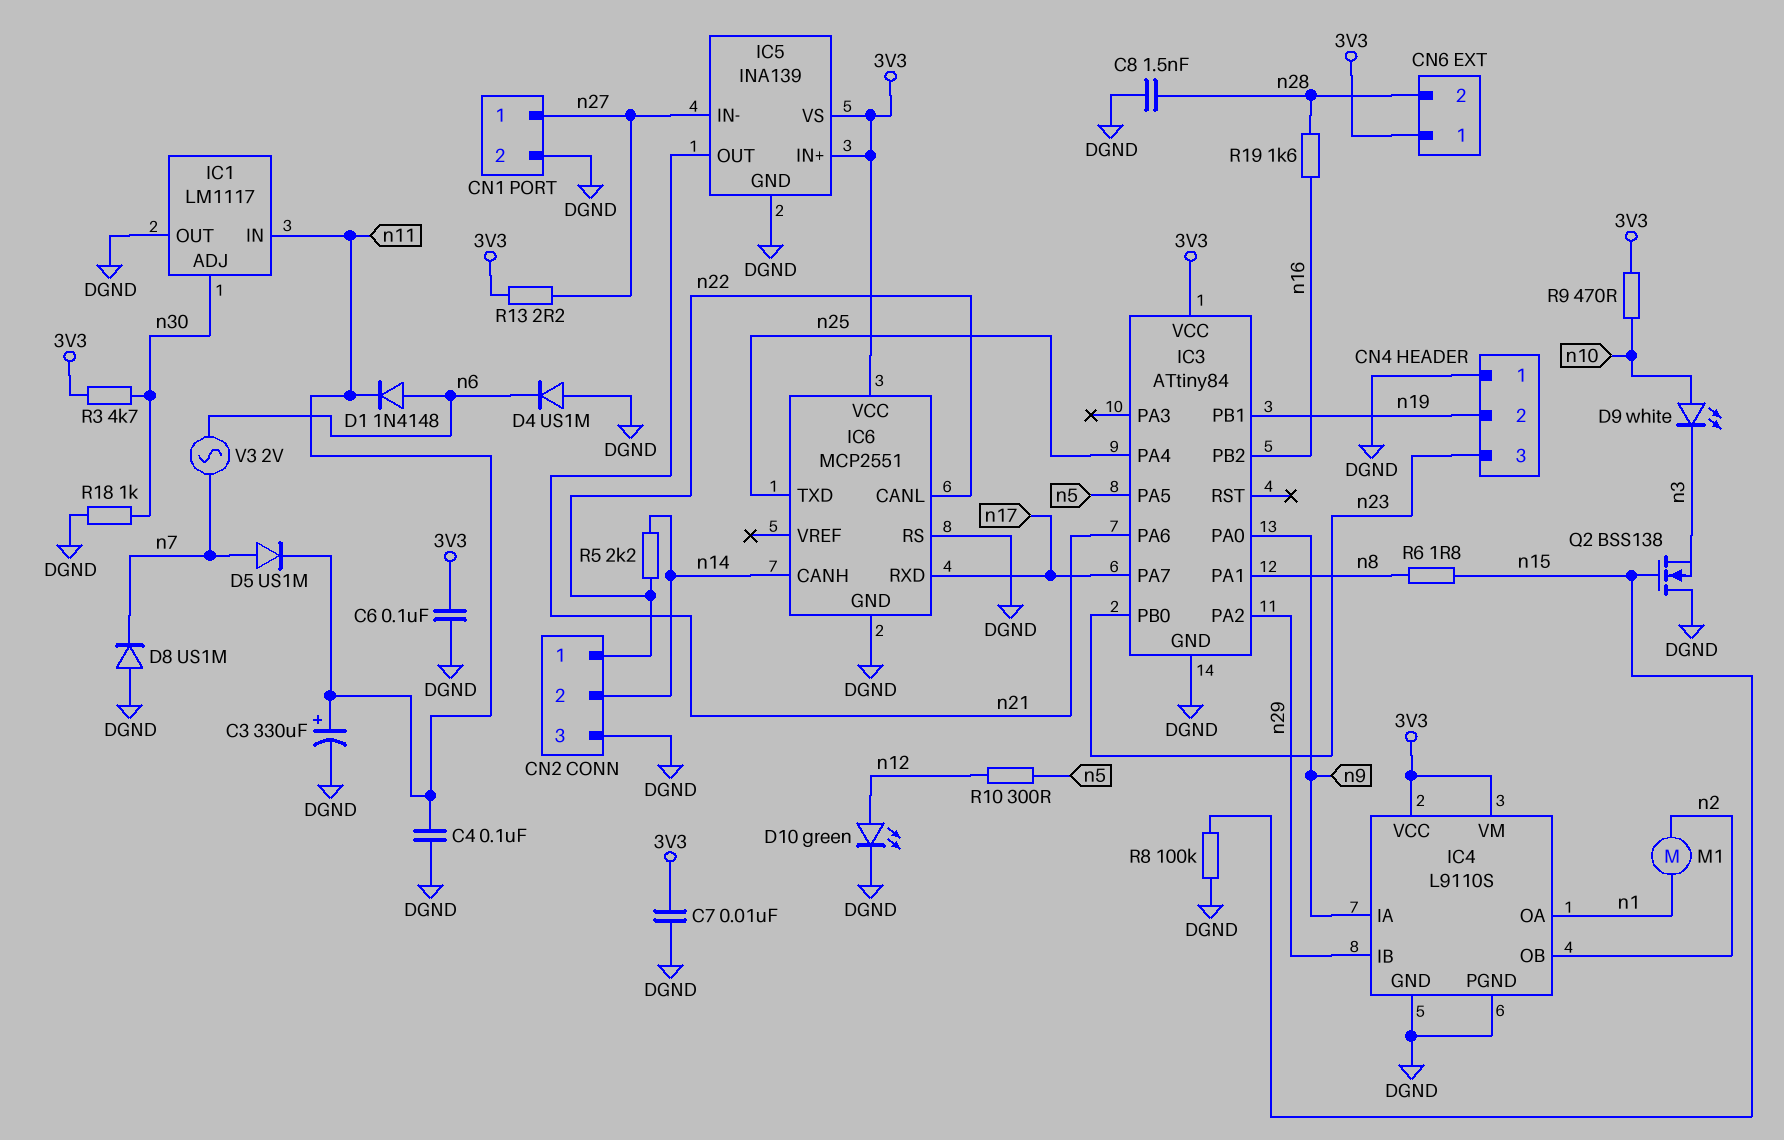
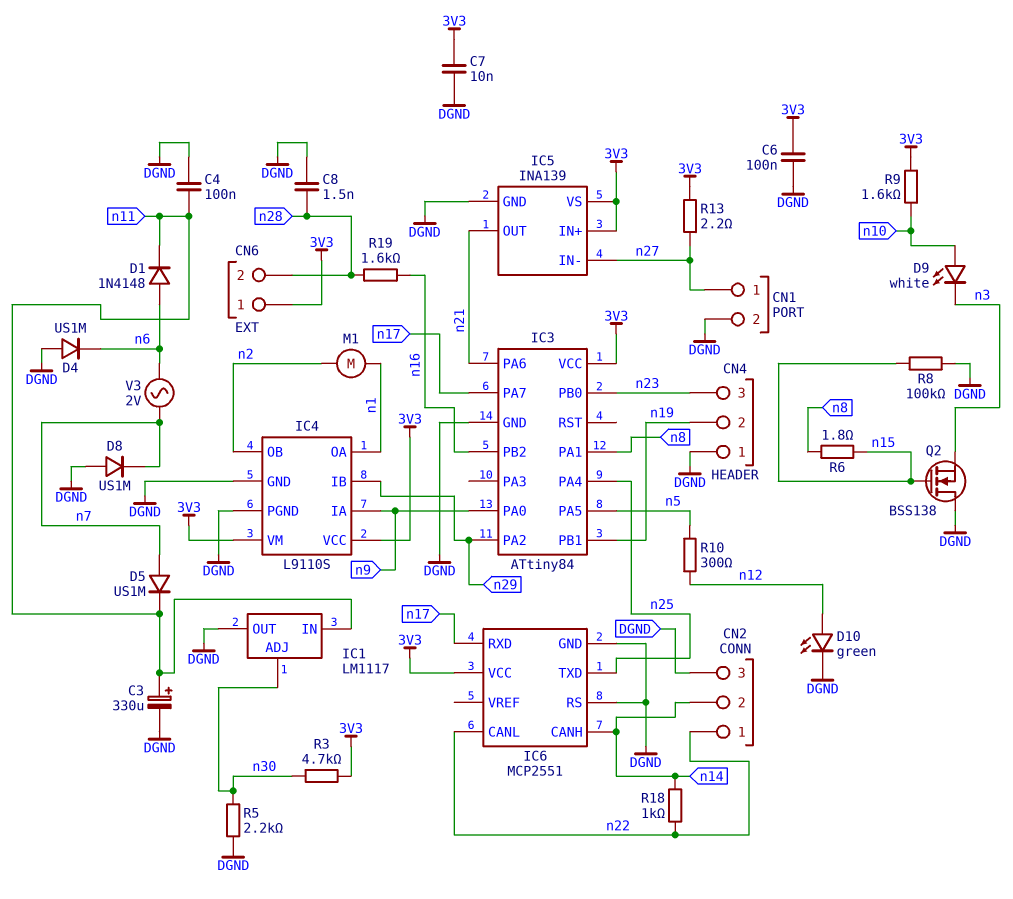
R5: 2.2k (n14, n22) -> 2.2k (DGND, n30)
R9: 470 (3V3, n10) -> 1.6k (3V3, n10)
R18: 1k (DGND, n30) -> 1k (n14, n22)

